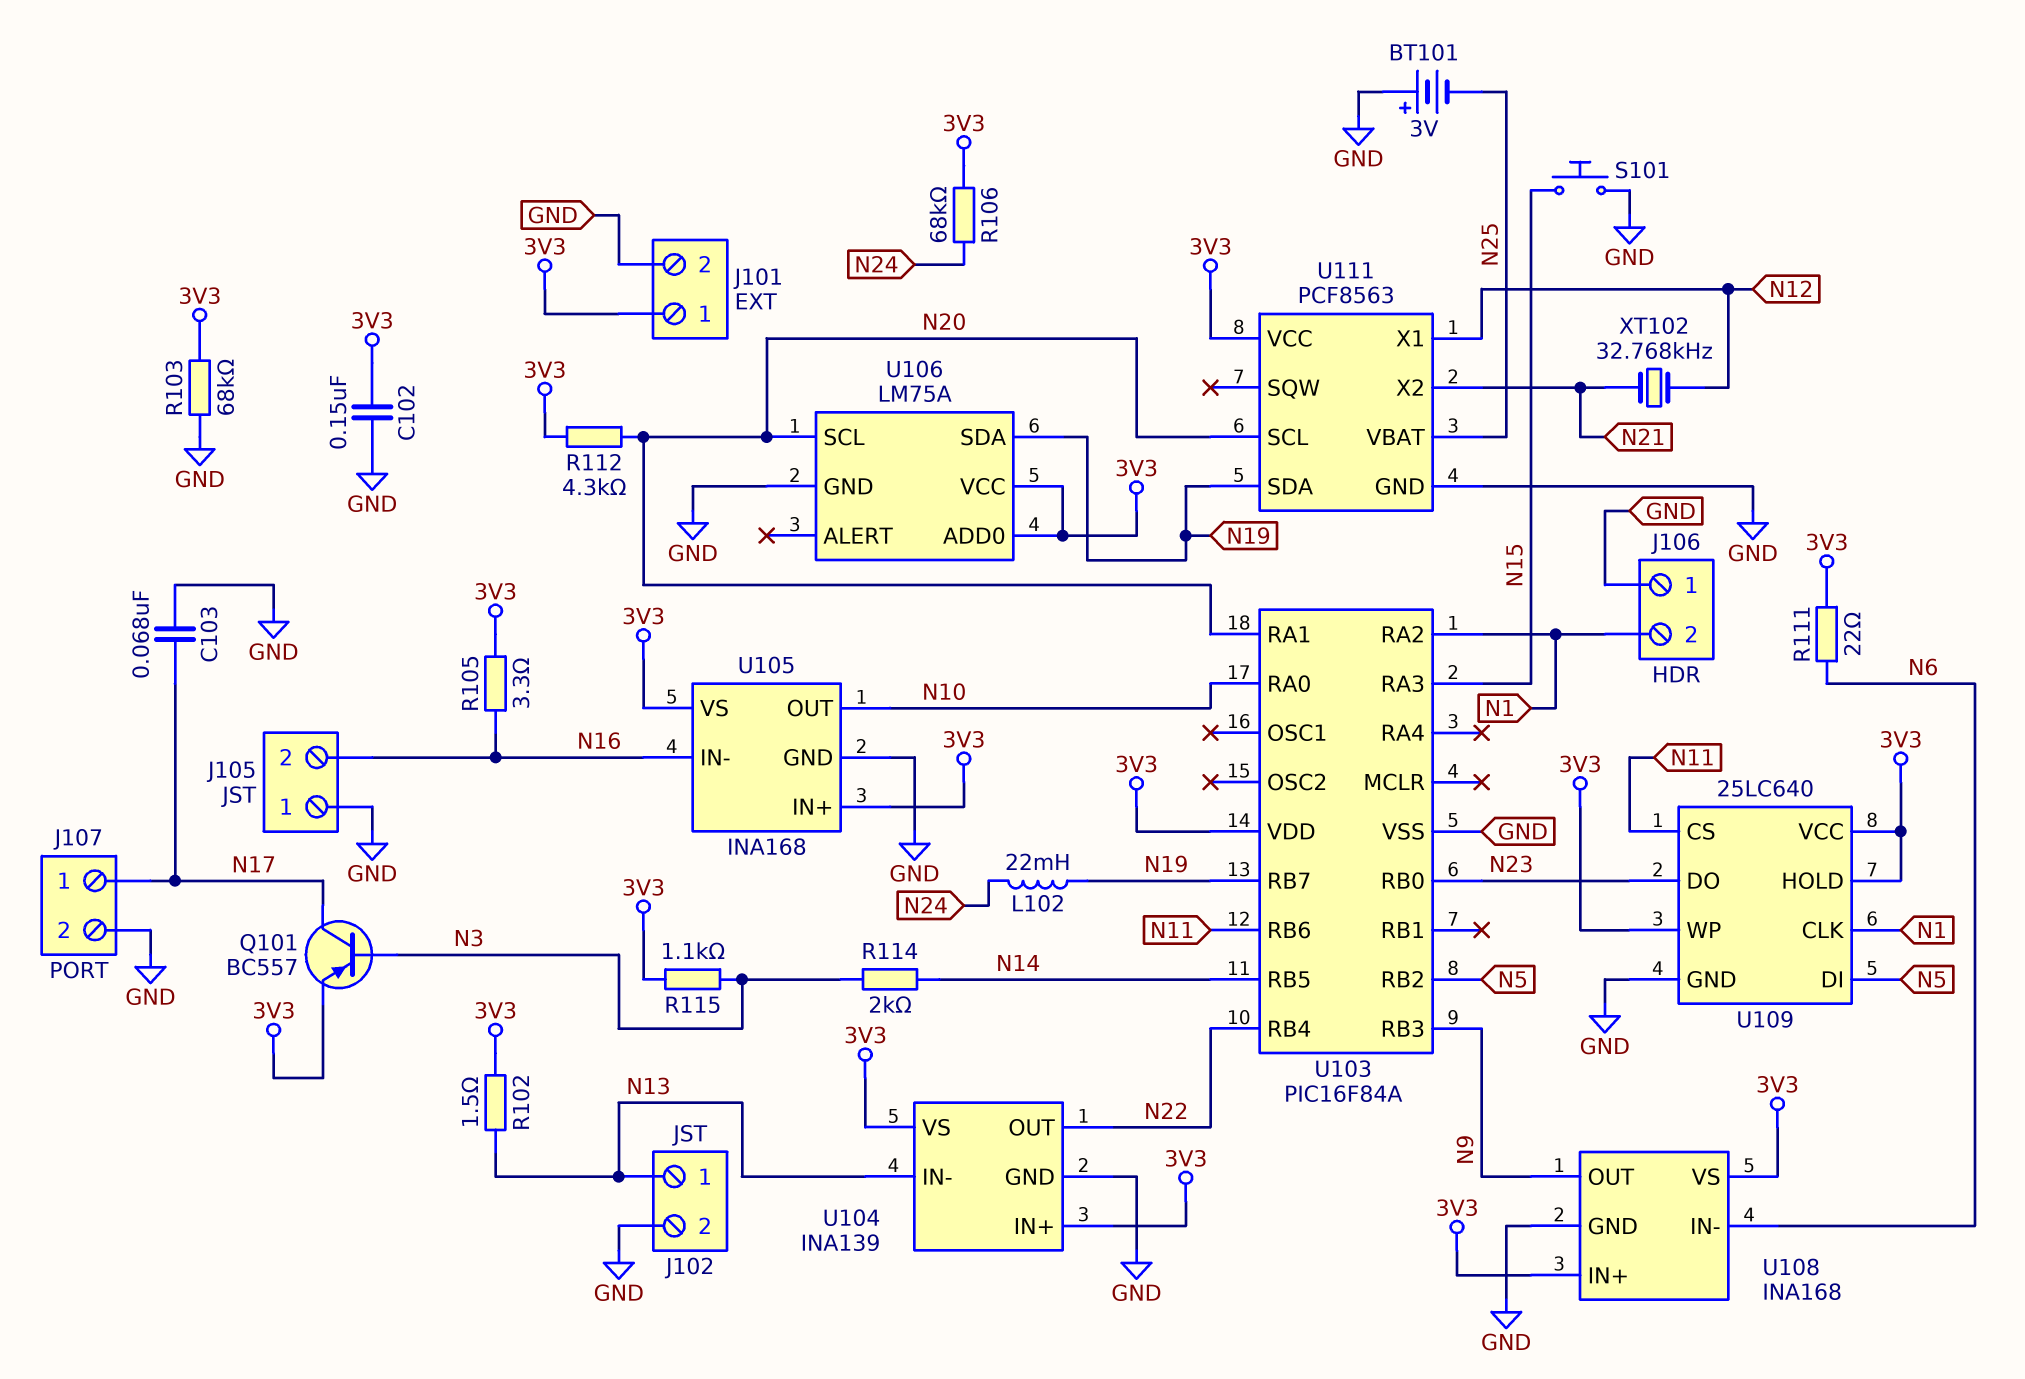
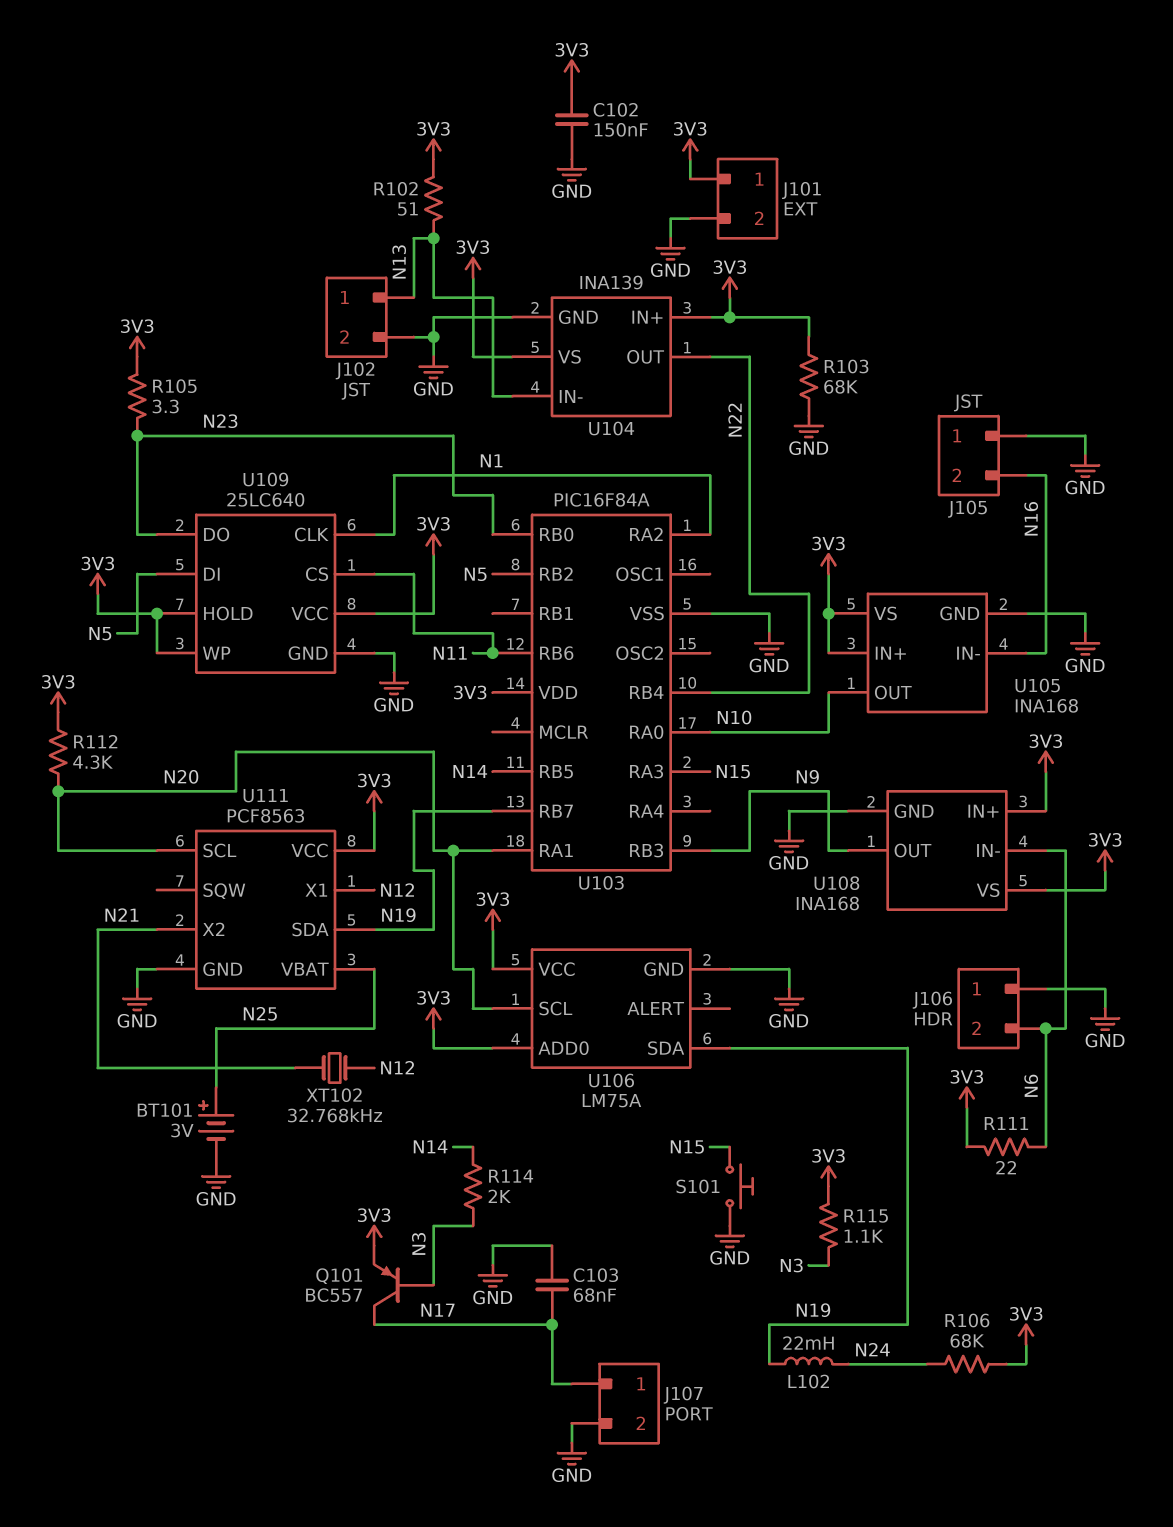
BT101: 3V (plus GND, minus N25) -> 3V (plus N25, minus GND)
J106 pin 2: N1 -> N6
R102: 1.5 (3V3, N13) -> 51 (3V3, N13)
R105: 3.3 (3V3, N16) -> 3.3 (3V3, N23)

